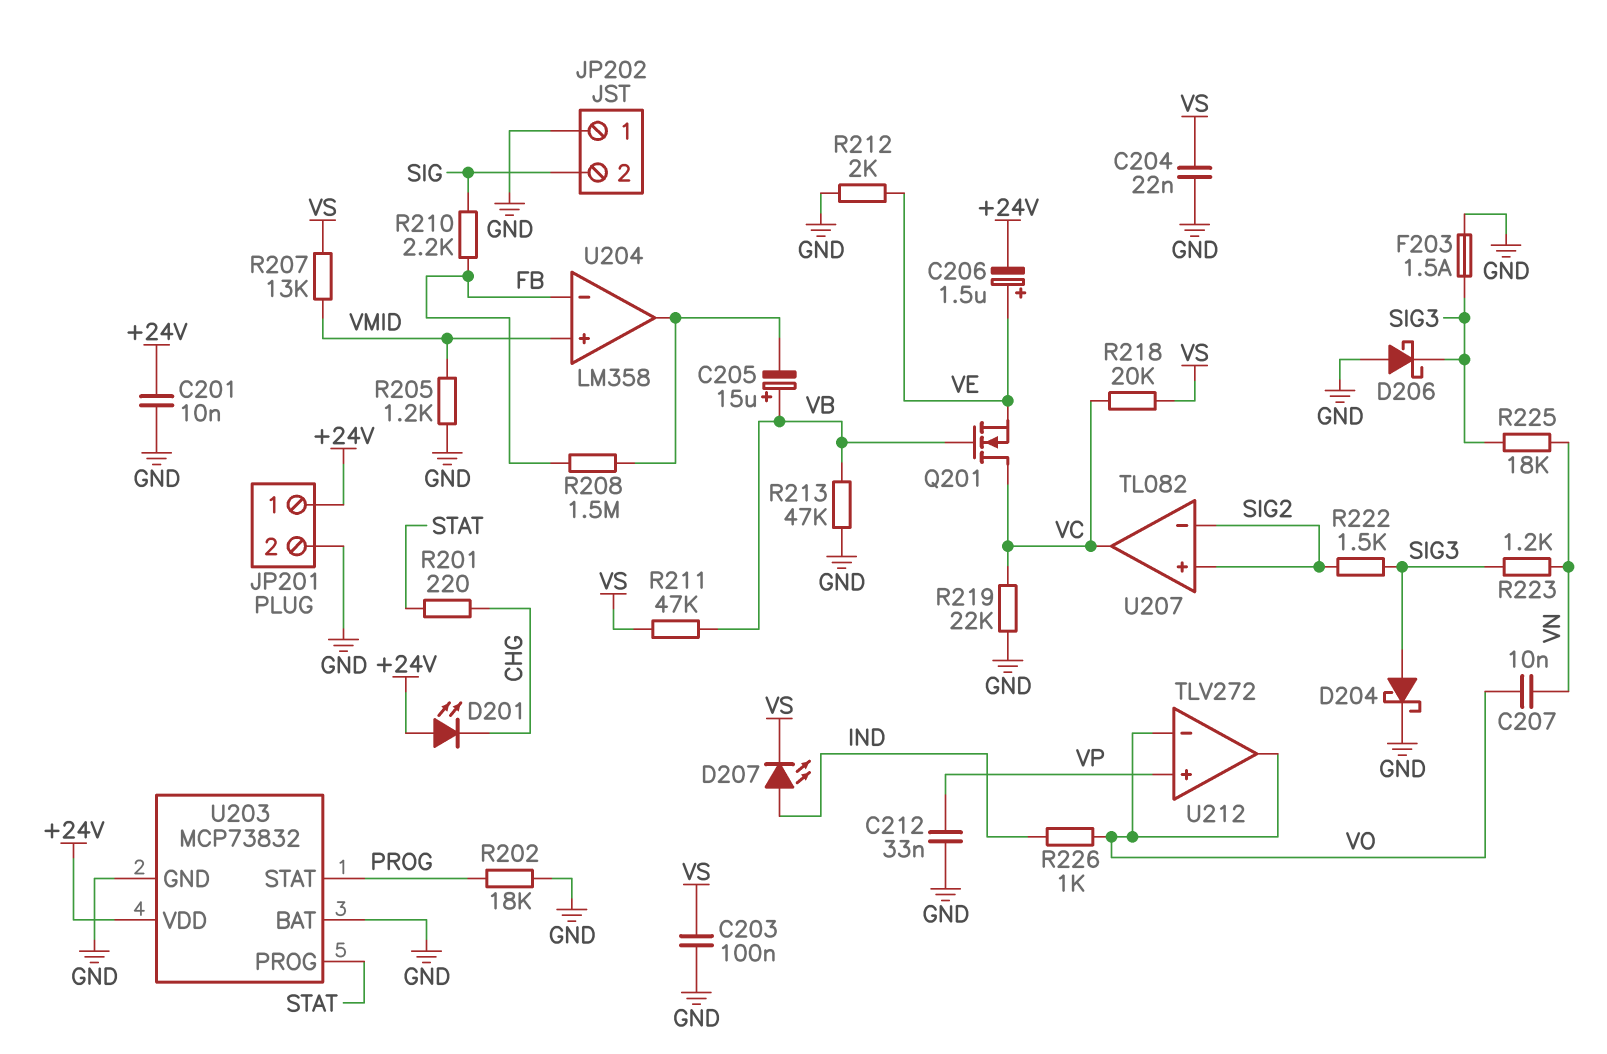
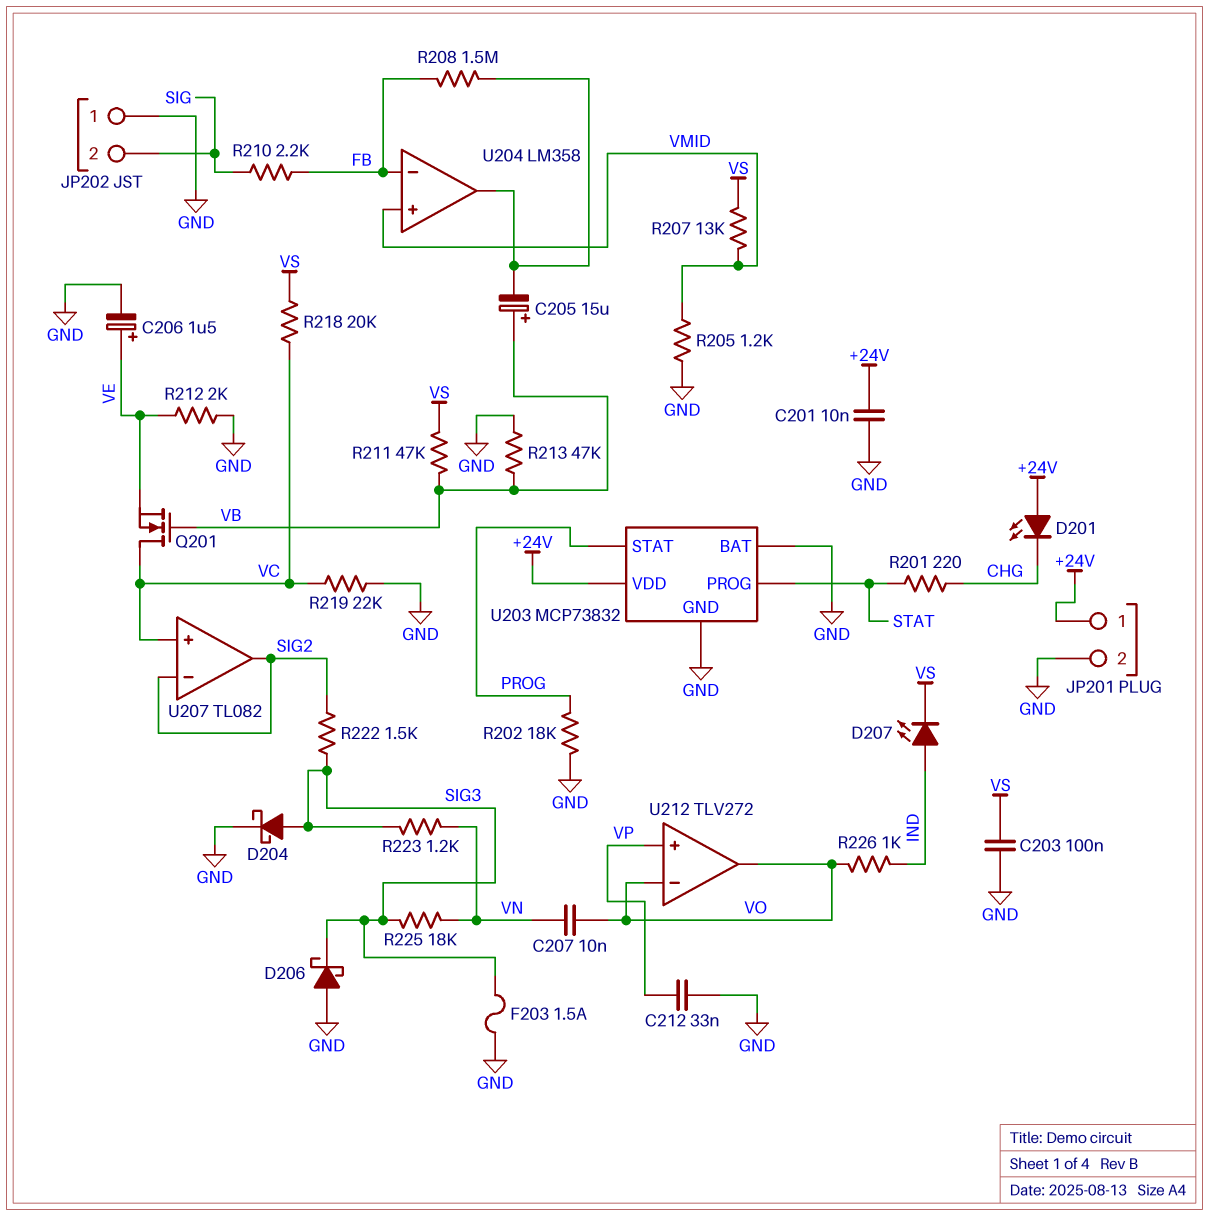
C204: 22nF (GND, VS) -> none
C206: 1.5uF (plus VE, minus +24V) -> 1.5uF (plus VE, minus GND)
U207 pin in+: SIG2 -> VC
U207 pin out: VC -> SIG2

